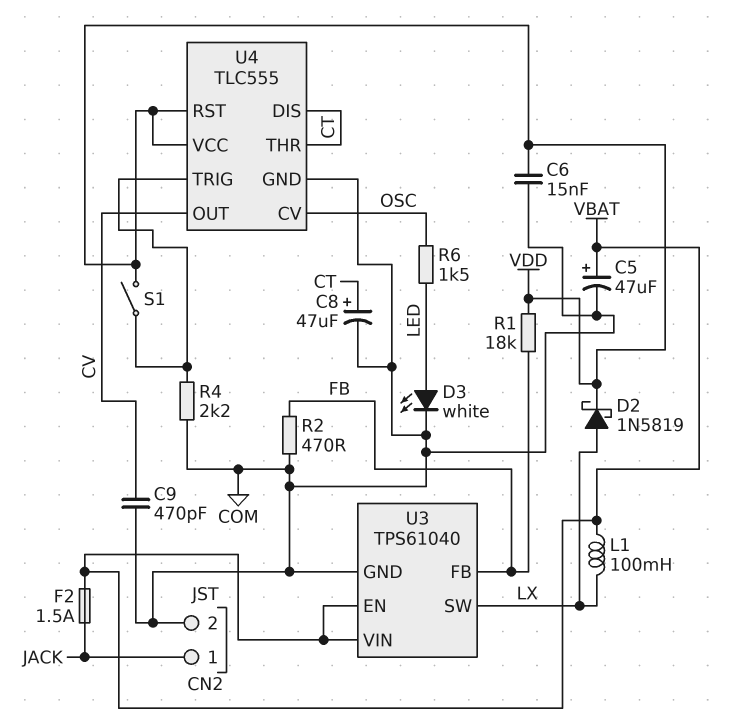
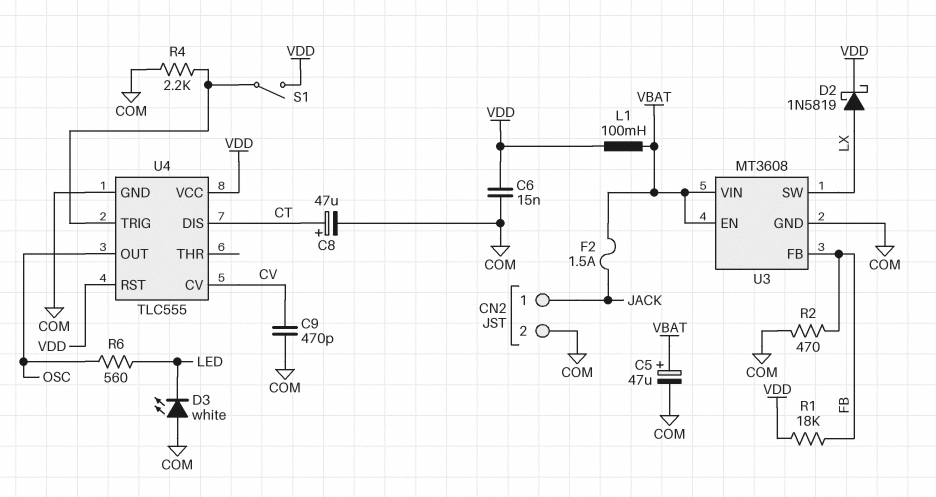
D3: LED white (A LED, K COM) -> LED white (A COM, K LED)
L1: 100mH (LX, VBAT) -> 100mH (VBAT, VDD)
R6: 1.5k (LED, OSC) -> 560 (LED, OSC)
U3: TPS61040 -> MT3608
U4 pin CV: OSC -> CV
U4 pin OUT: CV -> OSC
U4 pin THR: CT -> none

